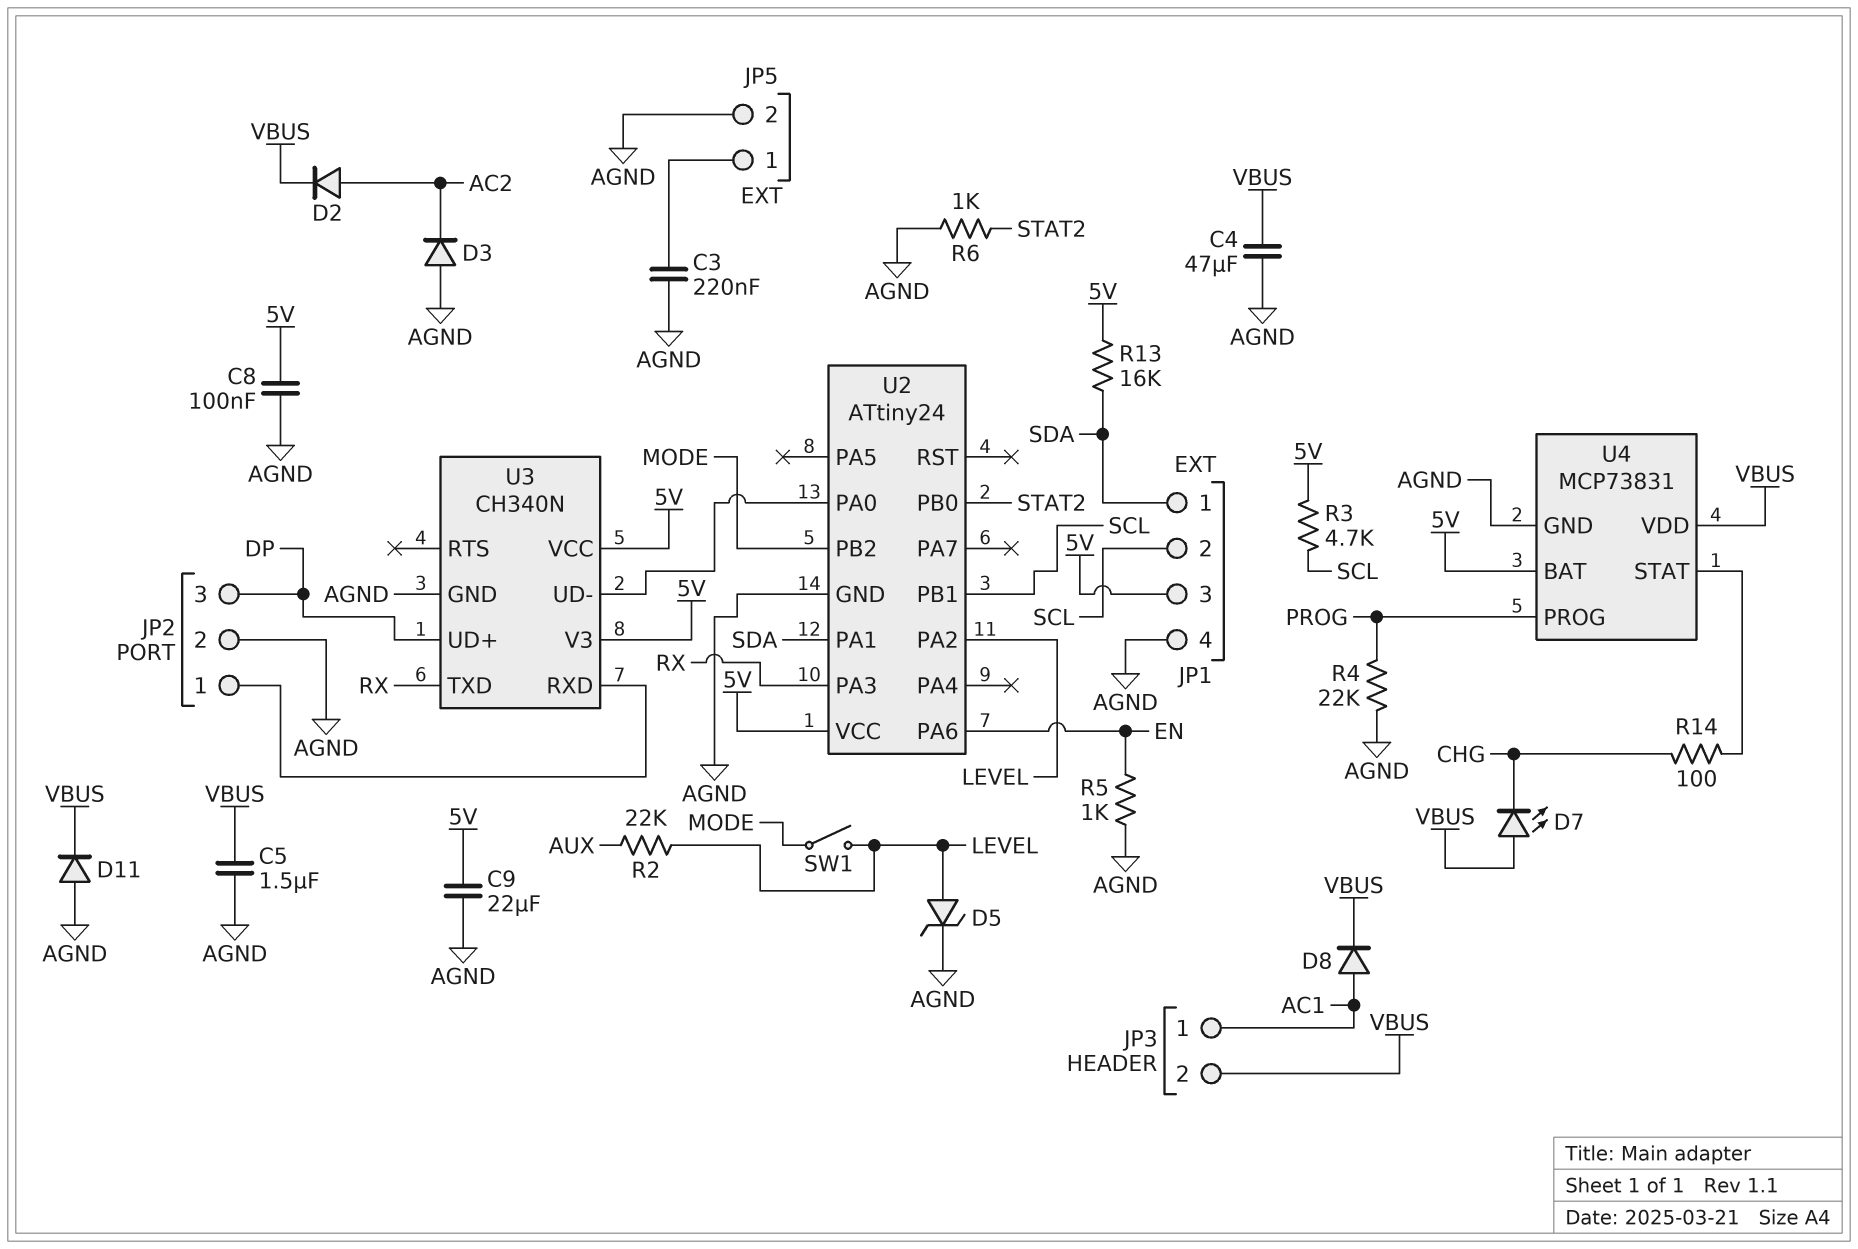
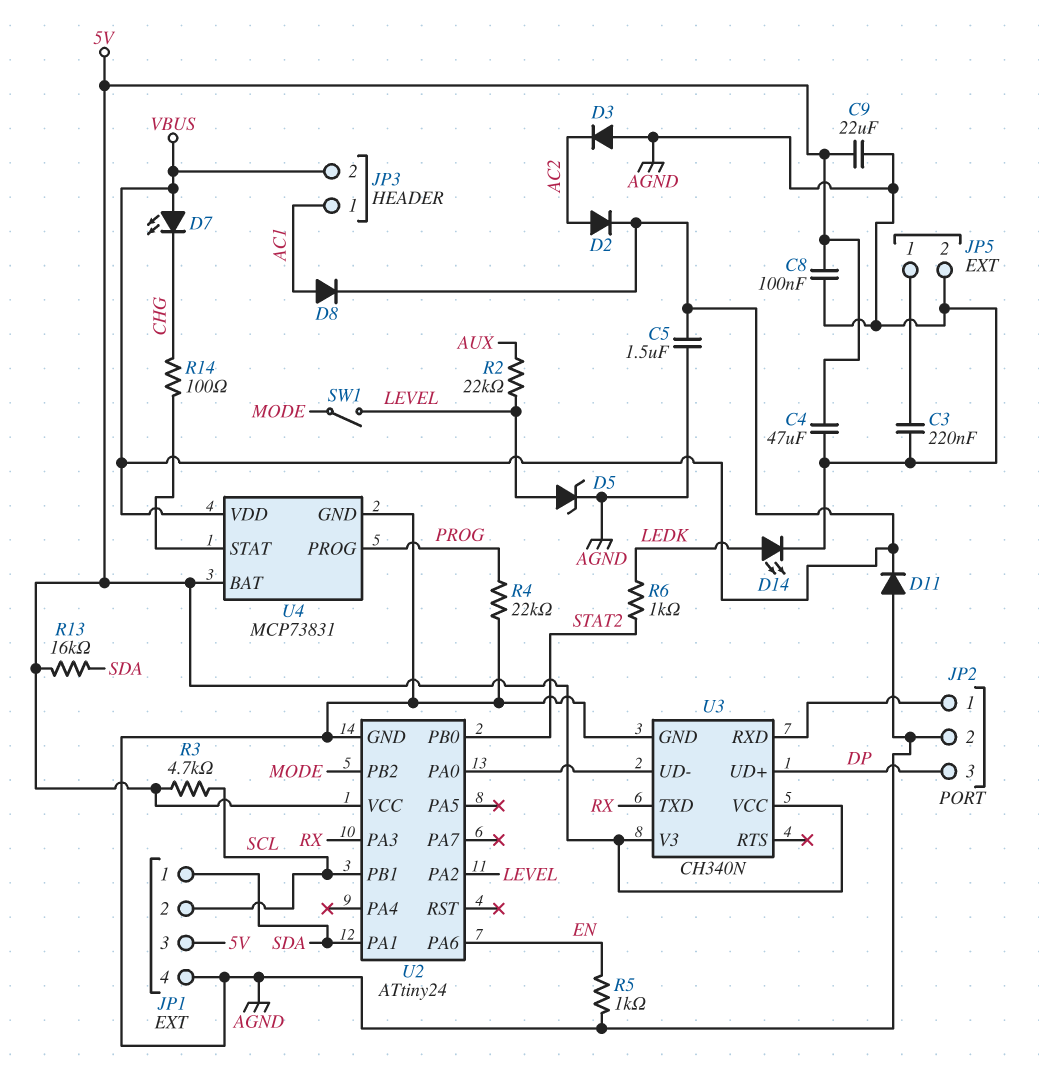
C4: 47uF (AGND, VBUS) -> 47uF (5V, AGND)
D14: none -> LED (A LEDK, K AGND)
R6: 1k (AGND, STAT2) -> 1k (LEDK, STAT2)

